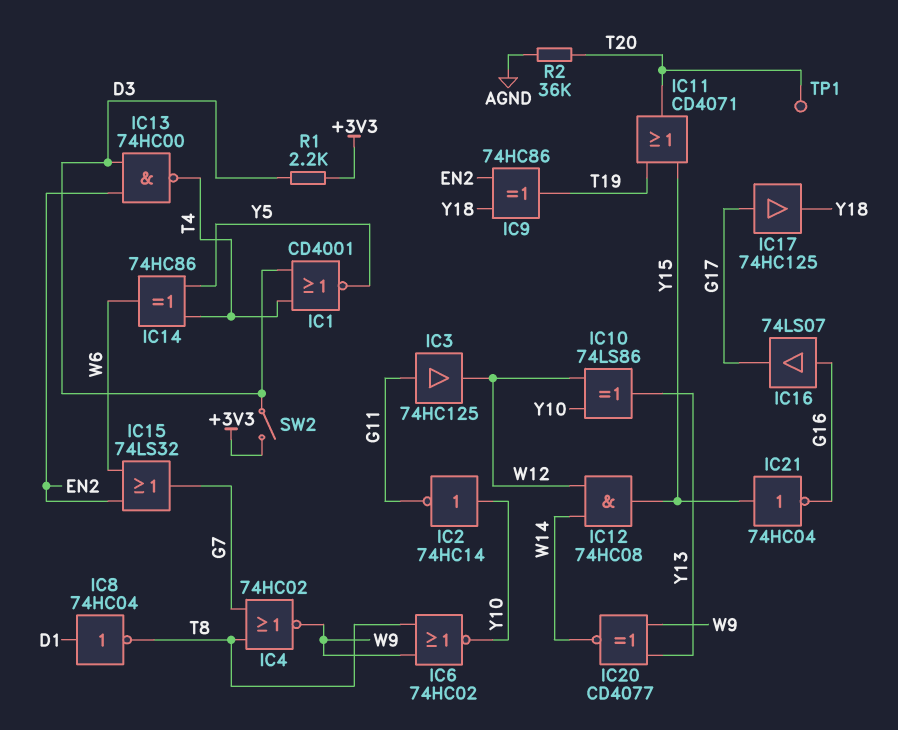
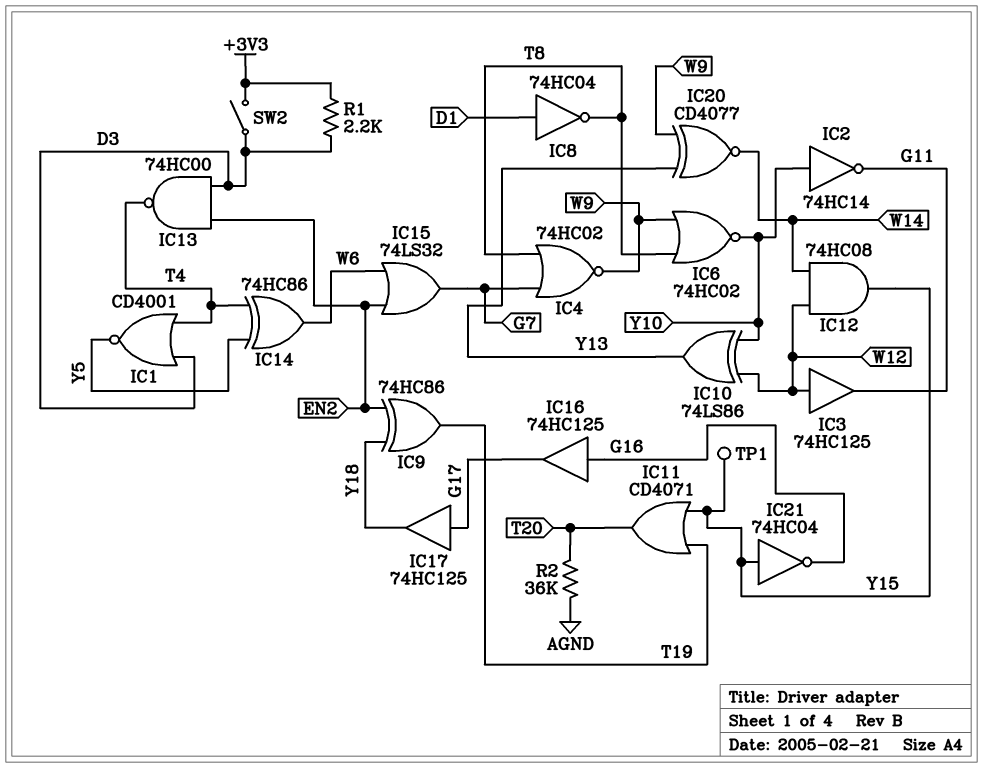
IC3: buffer 74HC125 (in G11, out W12) -> buffer 74HC125 (in W12, out G11)
IC16: buffer 74LS07 (in G16, out G17) -> buffer 74HC125 (in G16, out G17)
TP1: test point (T20) -> test point (Y15)

